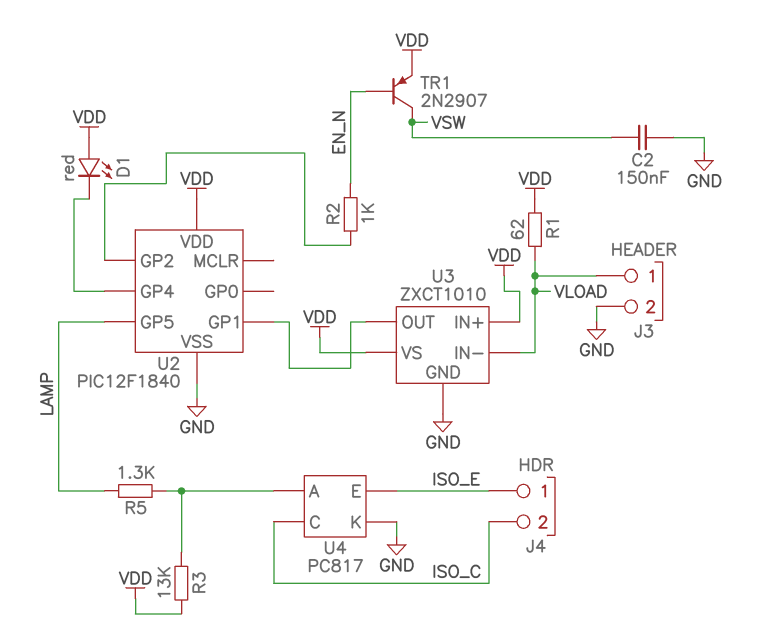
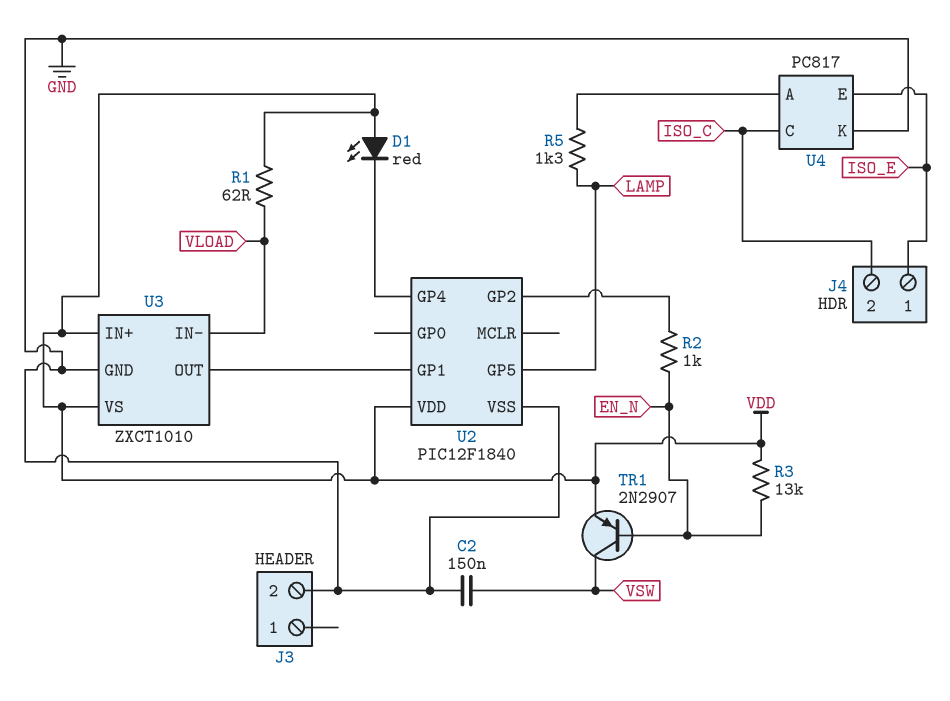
J3 pin 1: VLOAD -> none
R3: 13k (U4/A, VDD) -> 13k (EN_N, VDD)

